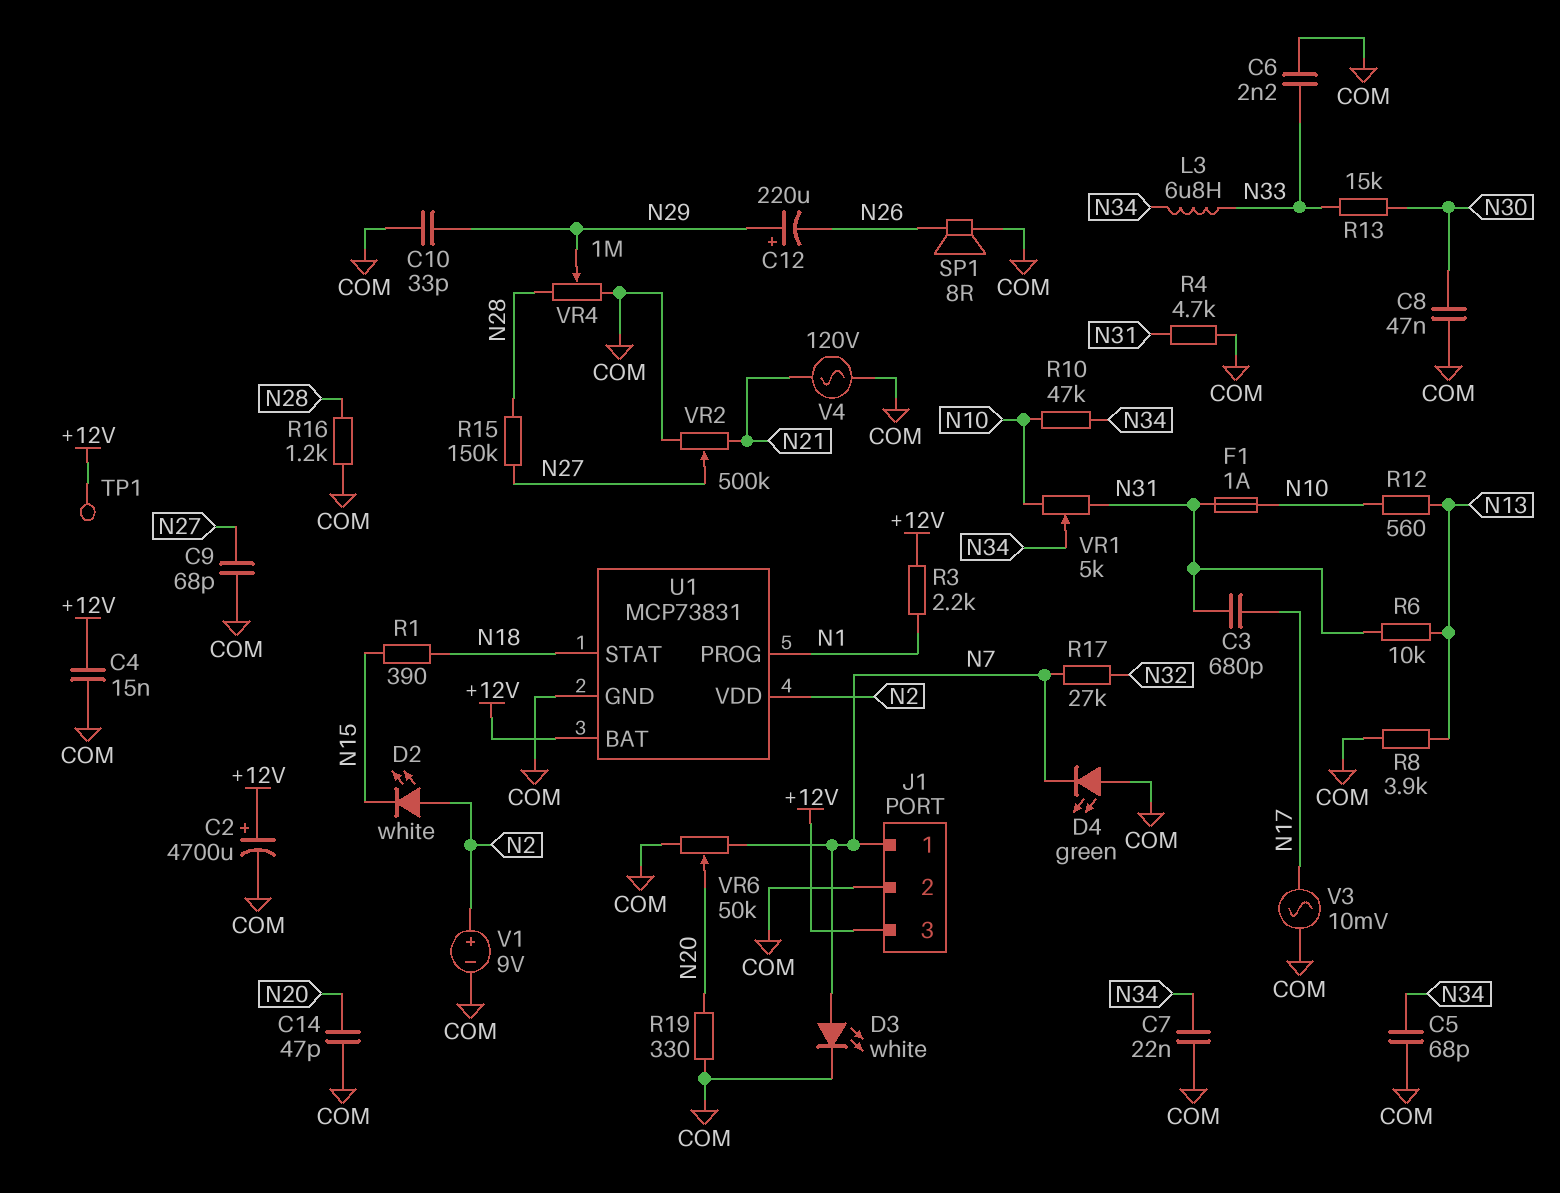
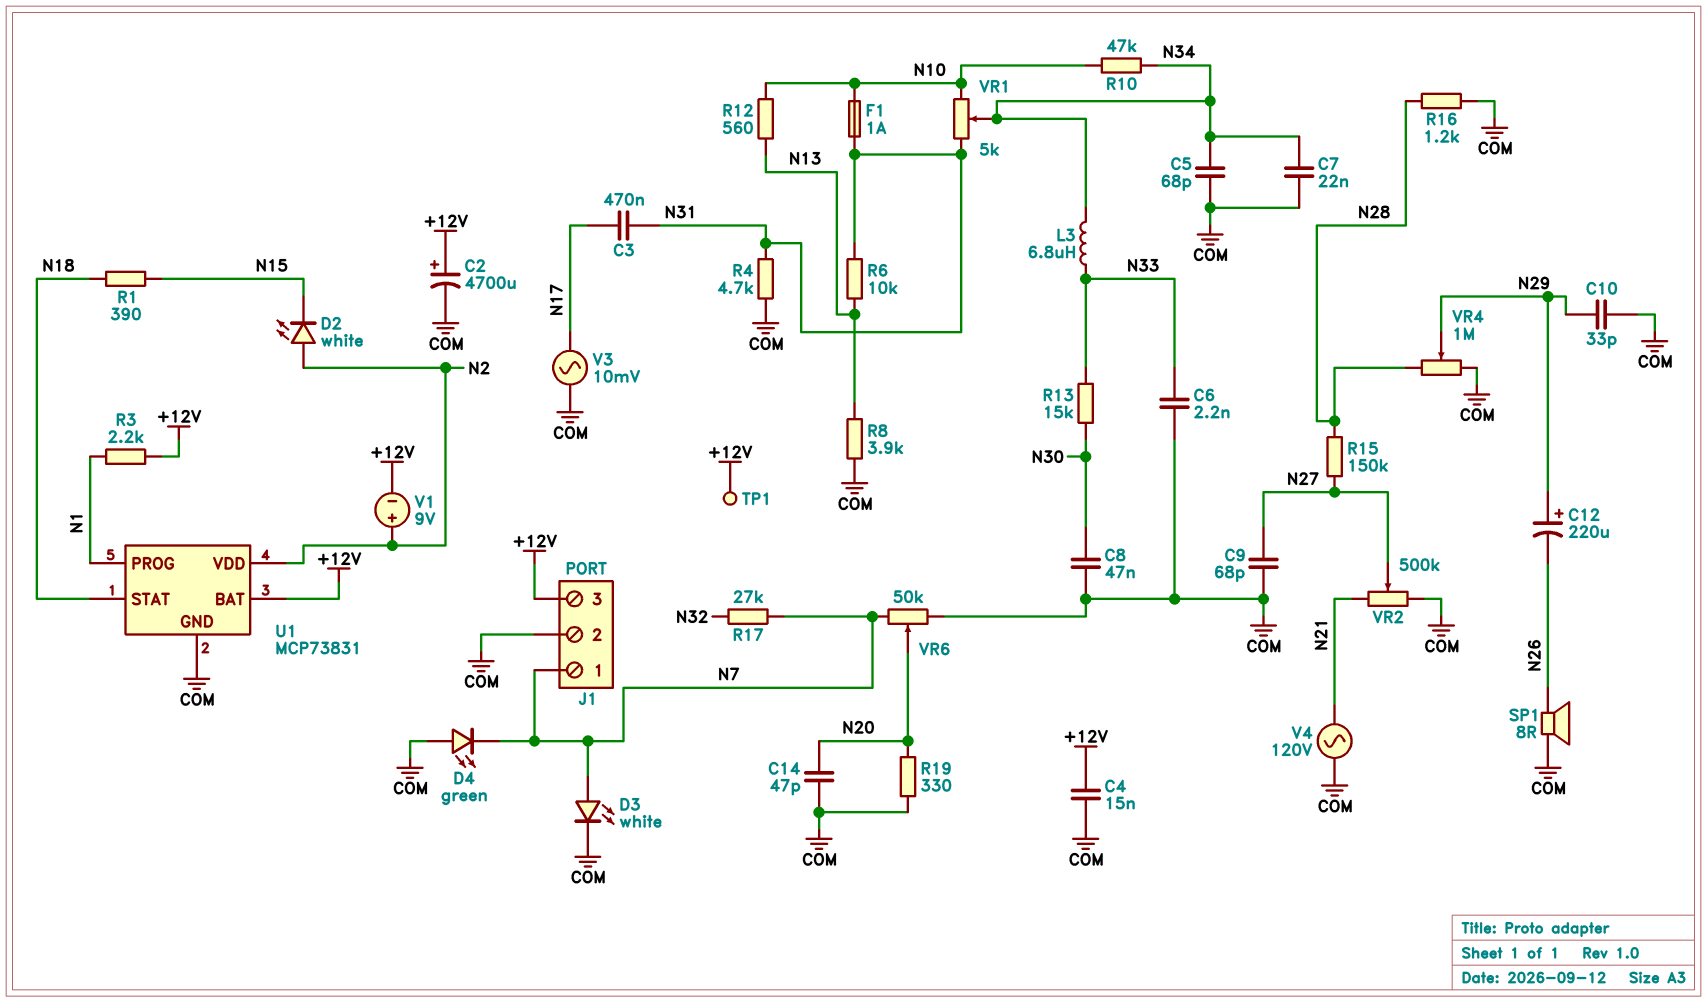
C3: 680pF (N17, N31) -> 470nF (N17, N31)
V1: 9V (plus N2, minus COM) -> 9V (plus N2, minus +12V)

